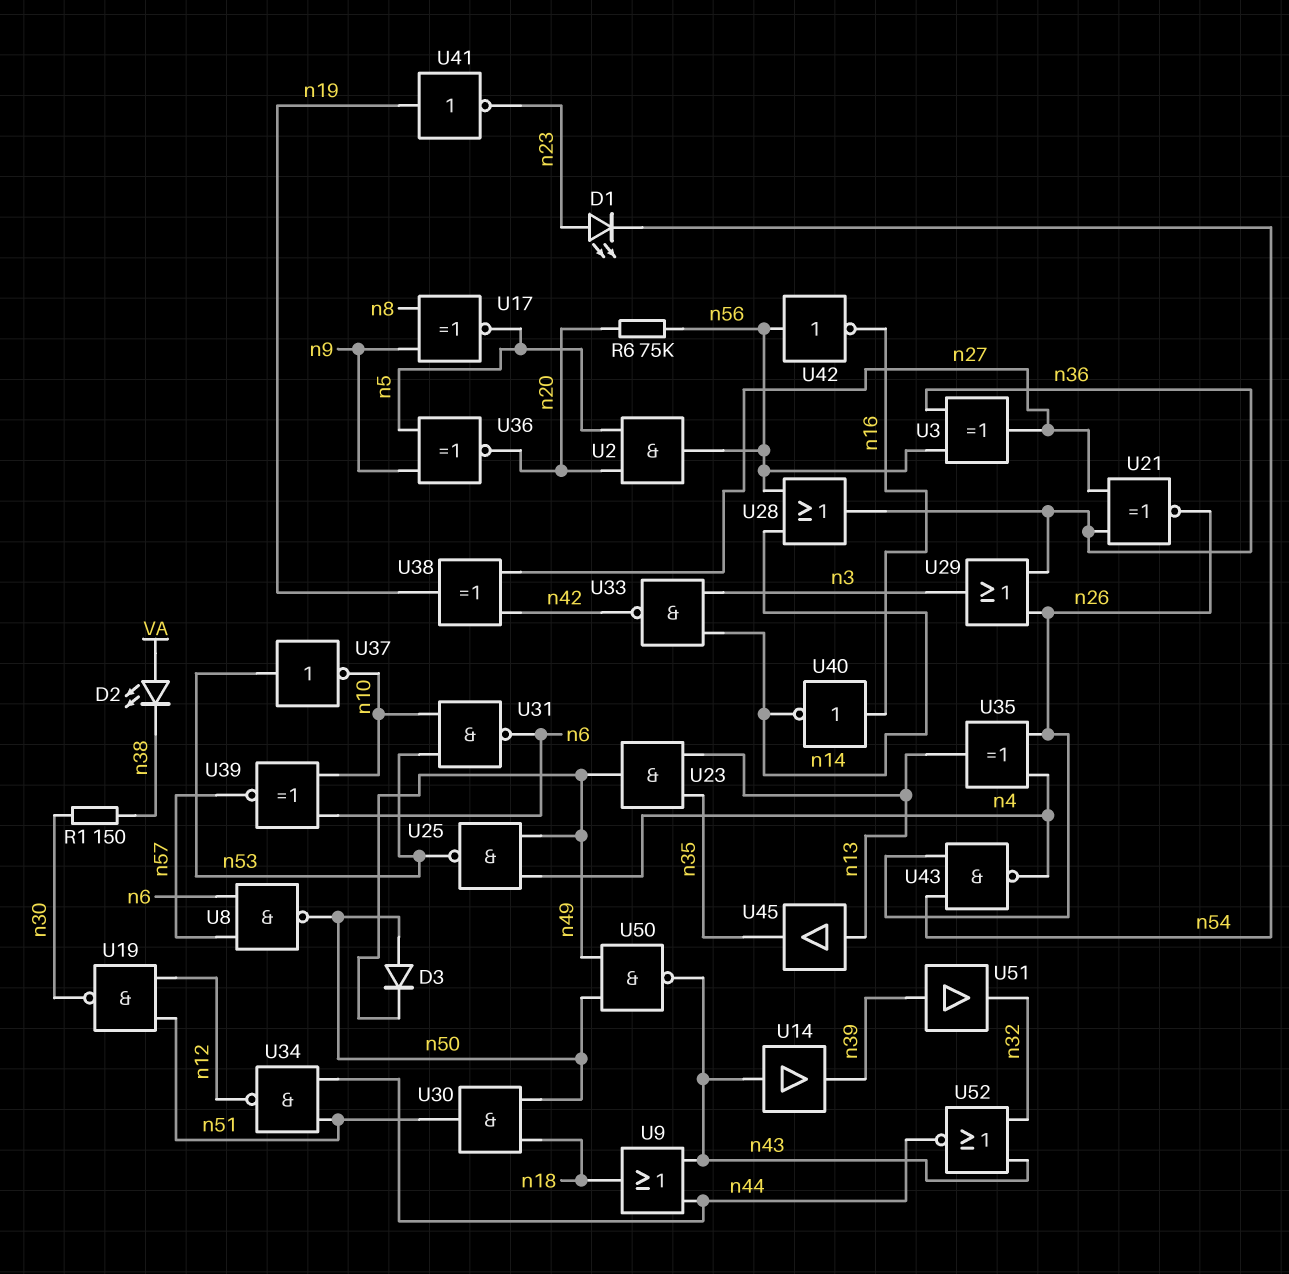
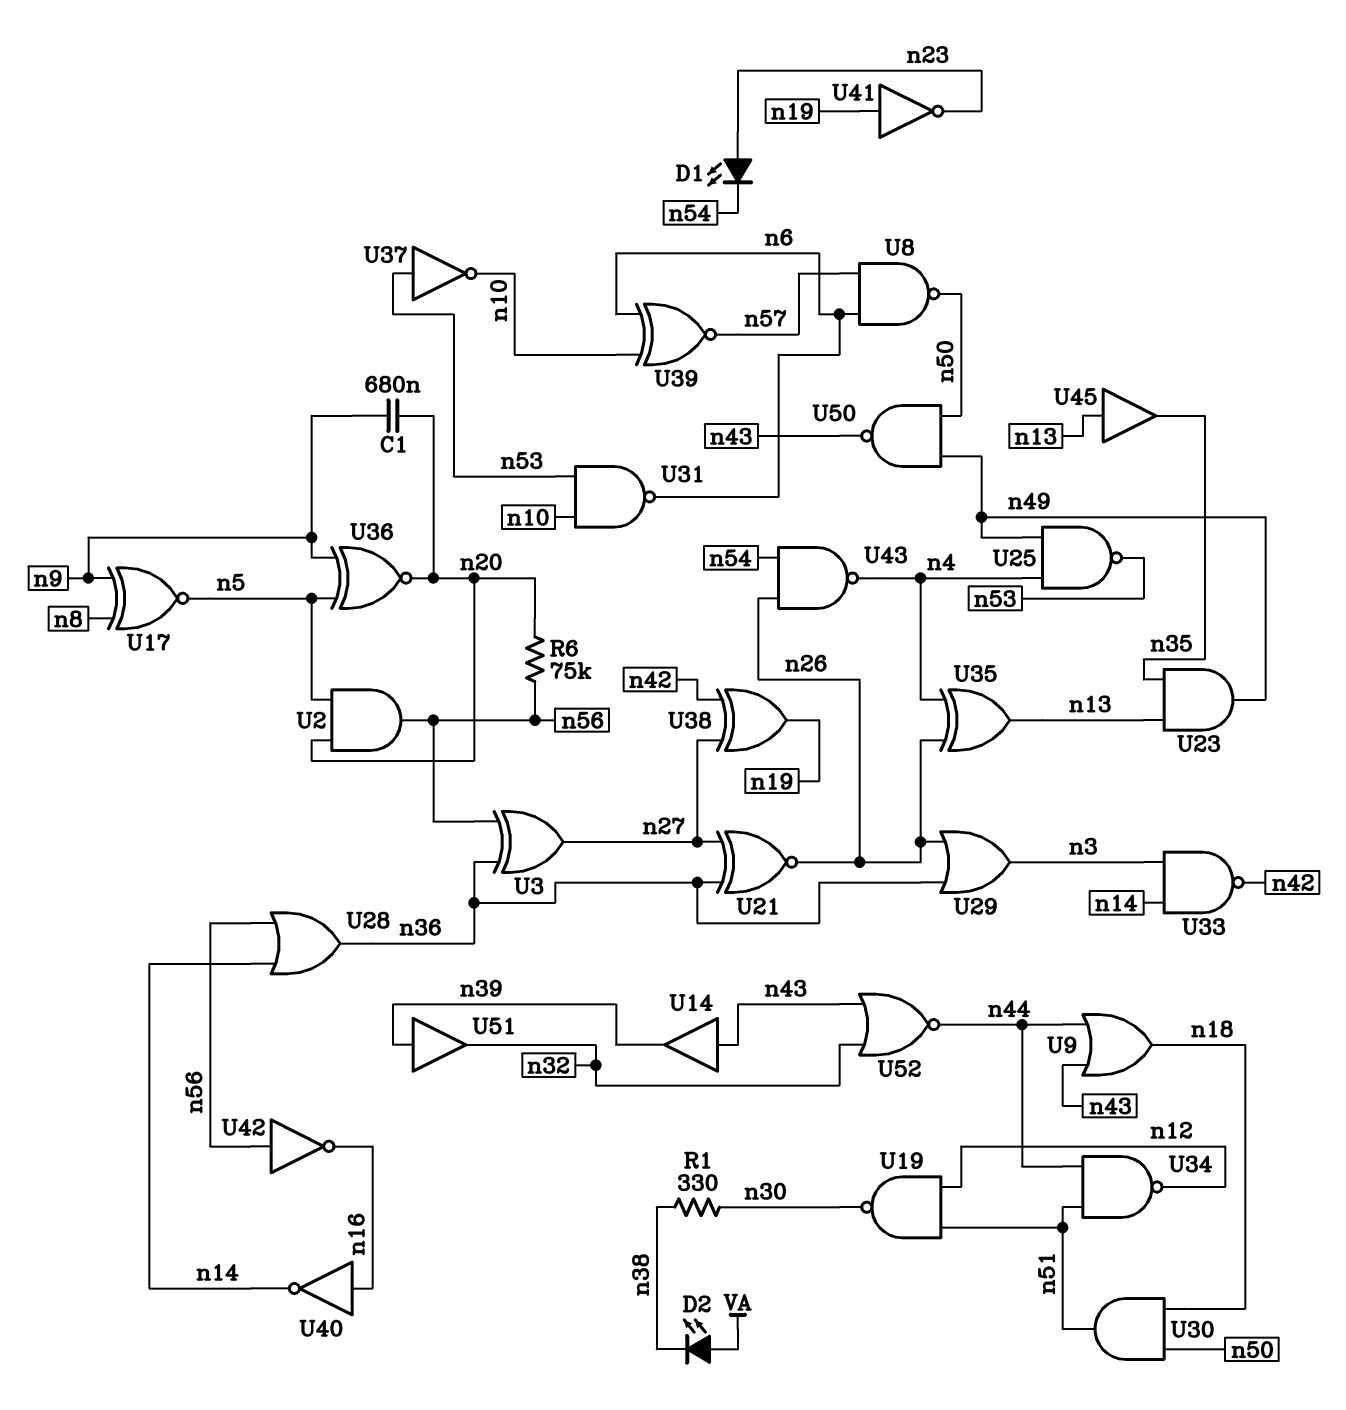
C1: none -> 680nF (n9, n20)
D3: diode (A n50, K n49) -> none
R1: 150 (n30, n38) -> 330 (n30, n38)

